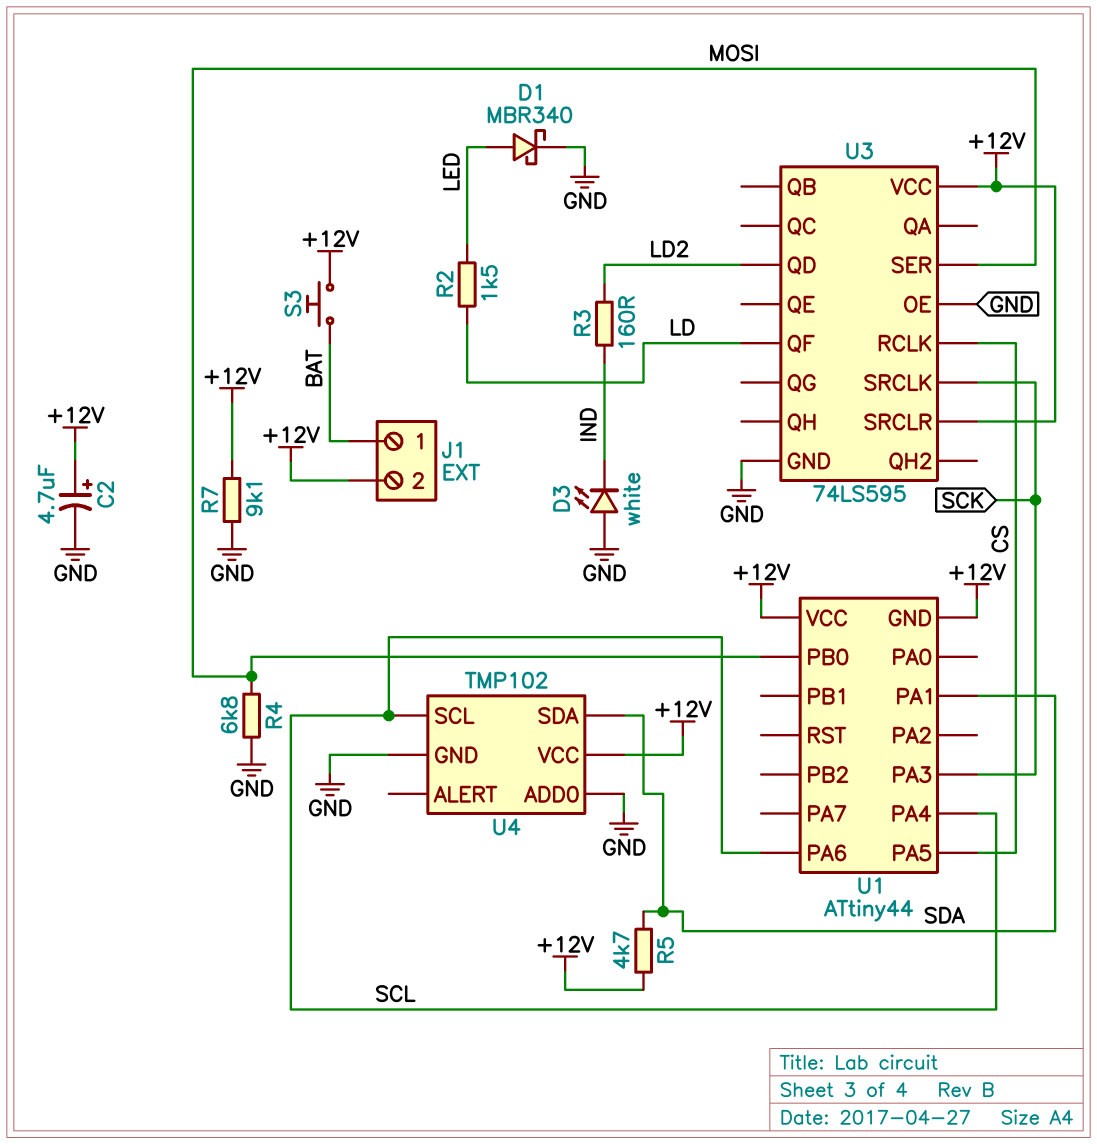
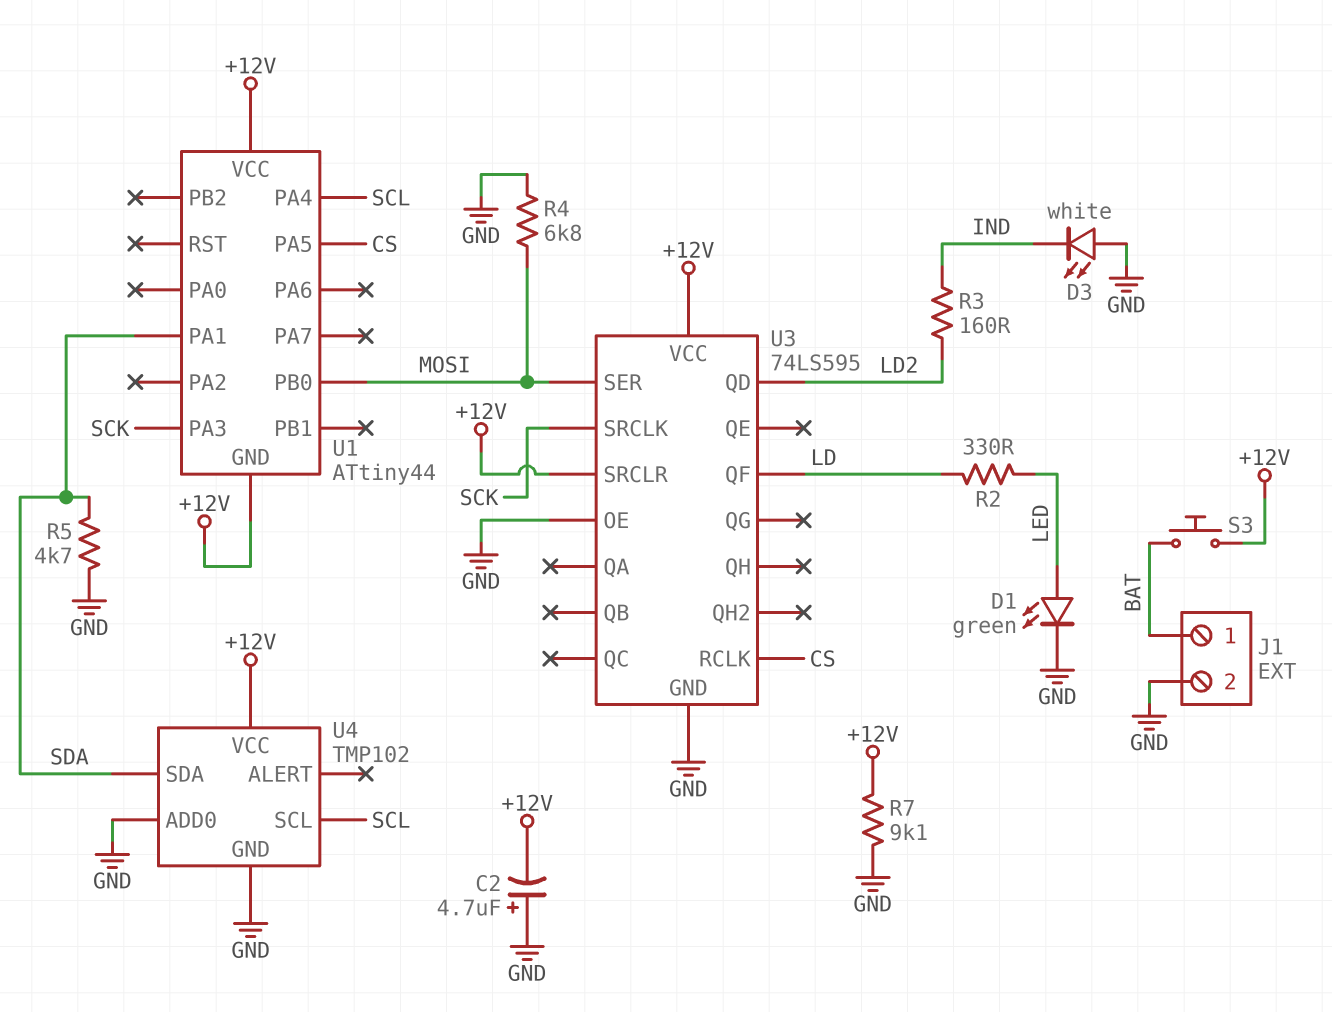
C2: 4.7uF (plus +12V, minus GND) -> 4.7uF (plus GND, minus +12V)
D1: schottky MBR340 (A LED, K GND) -> LED green (A LED, K GND)
J1 pin 2: +12V -> GND
R2: 1.5k (LD, LED) -> 330 (LD, LED)
R5: 4.7k (+12V, SDA) -> 4.7k (GND, SDA)
U1 pin PA6: SCL -> none

